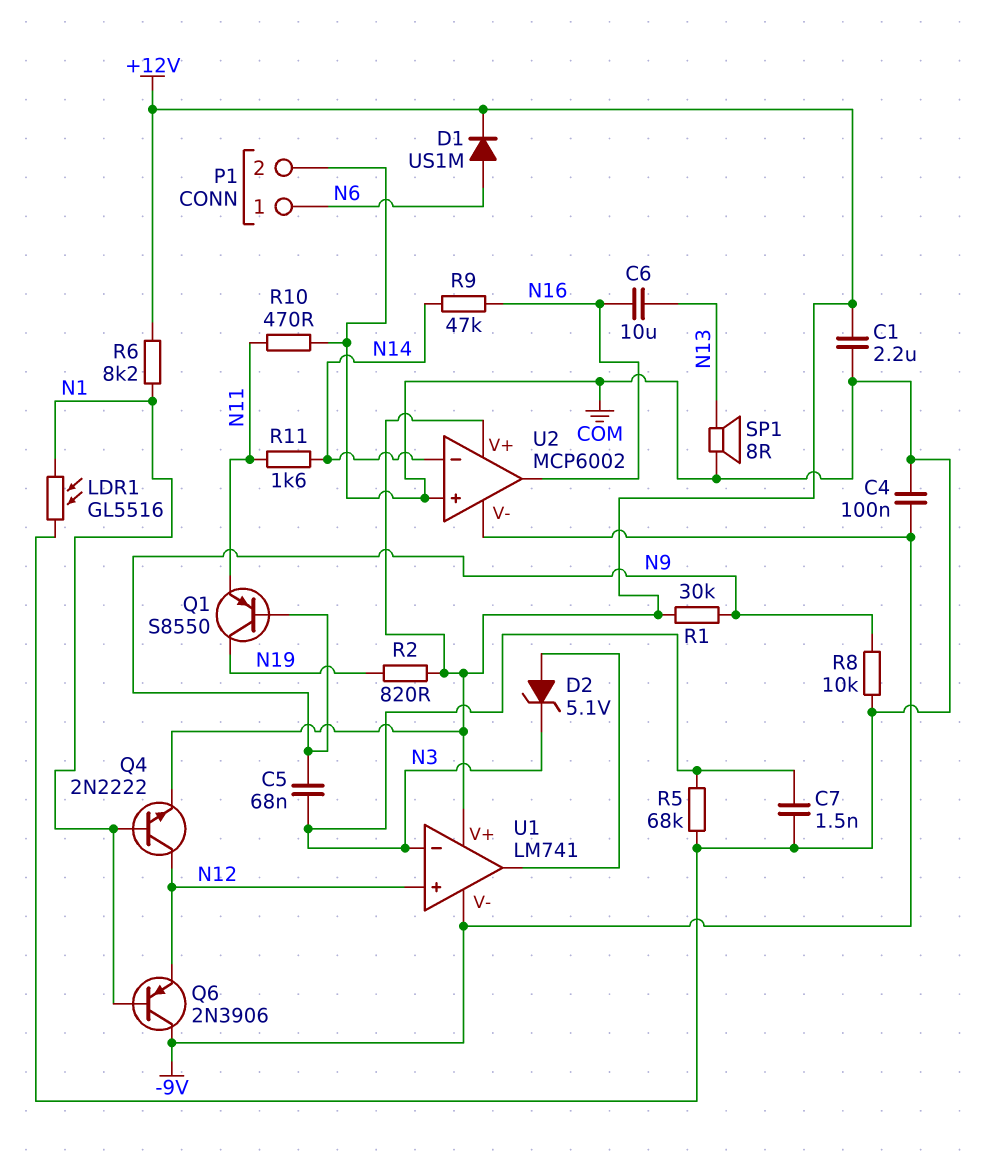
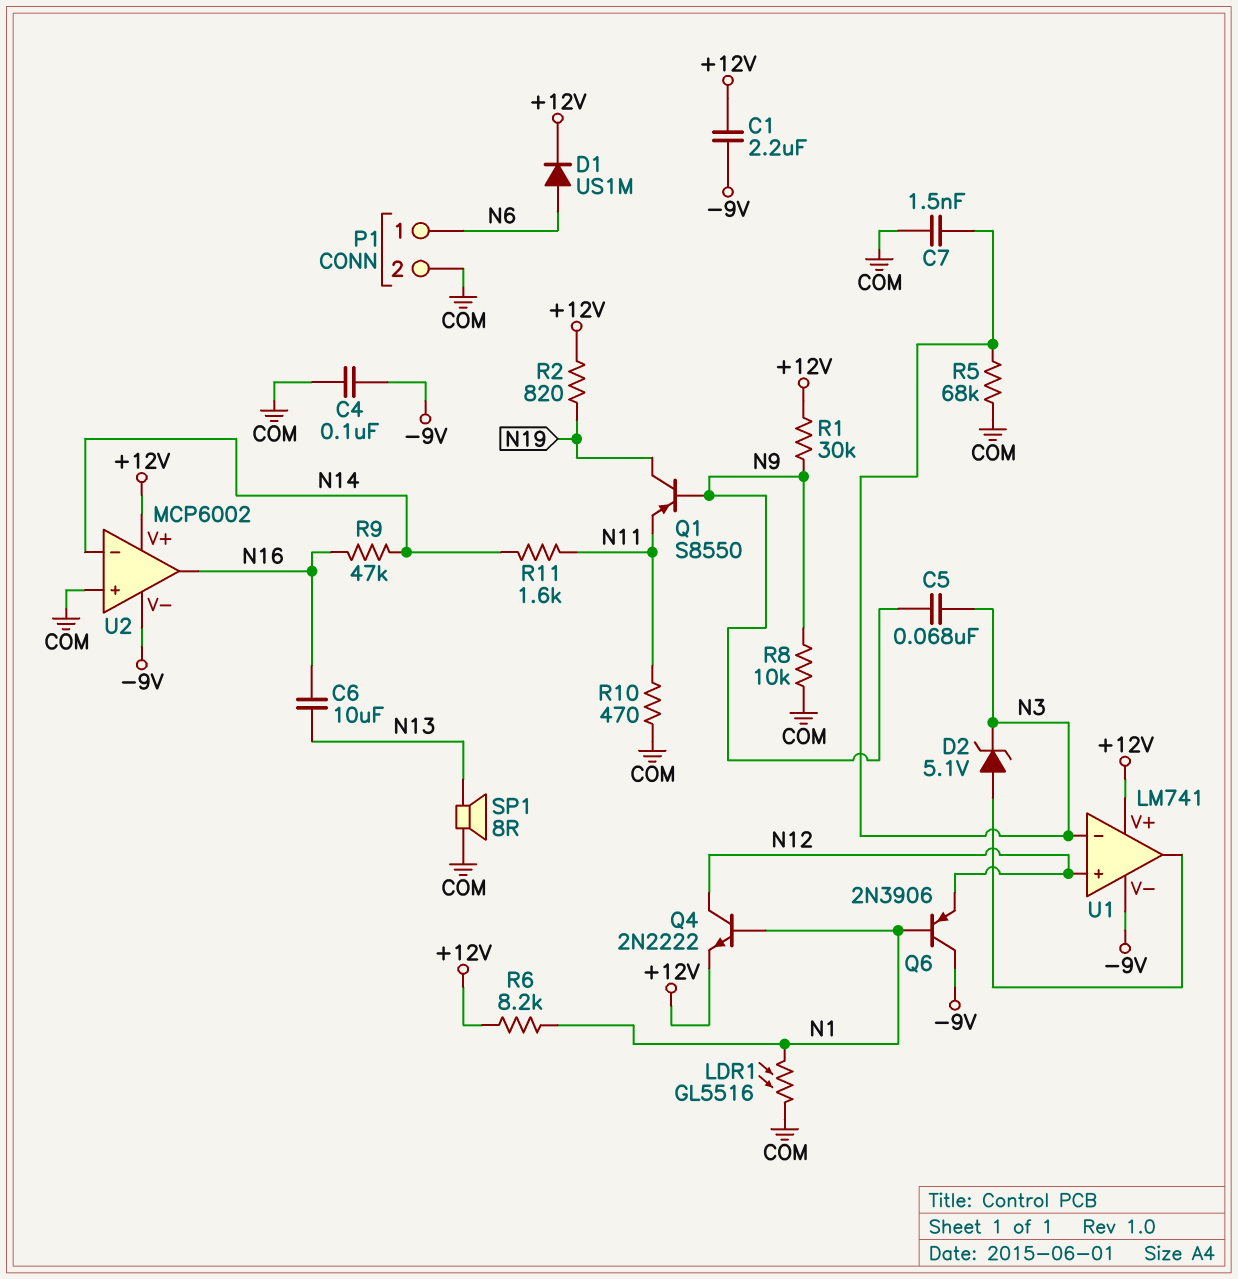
C1: 2.2uF (+12V, COM) -> 2.2uF (+12V, -9V)

